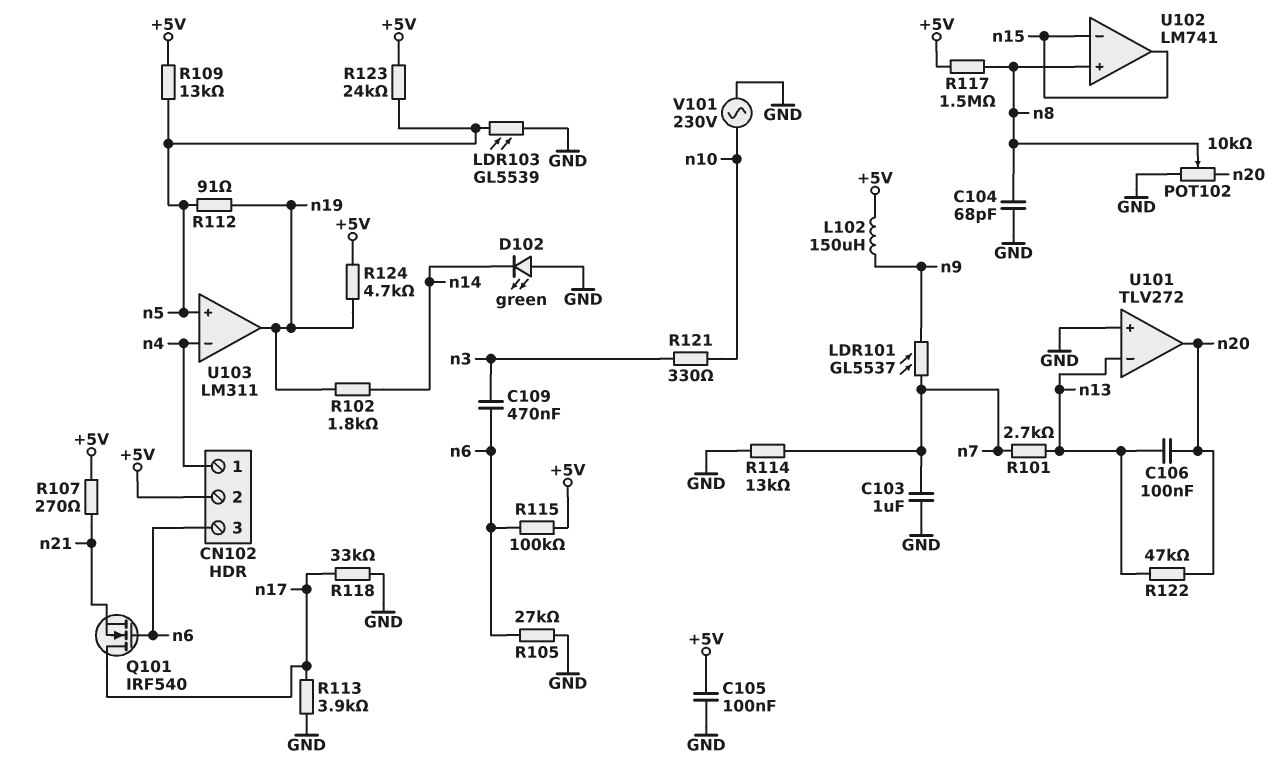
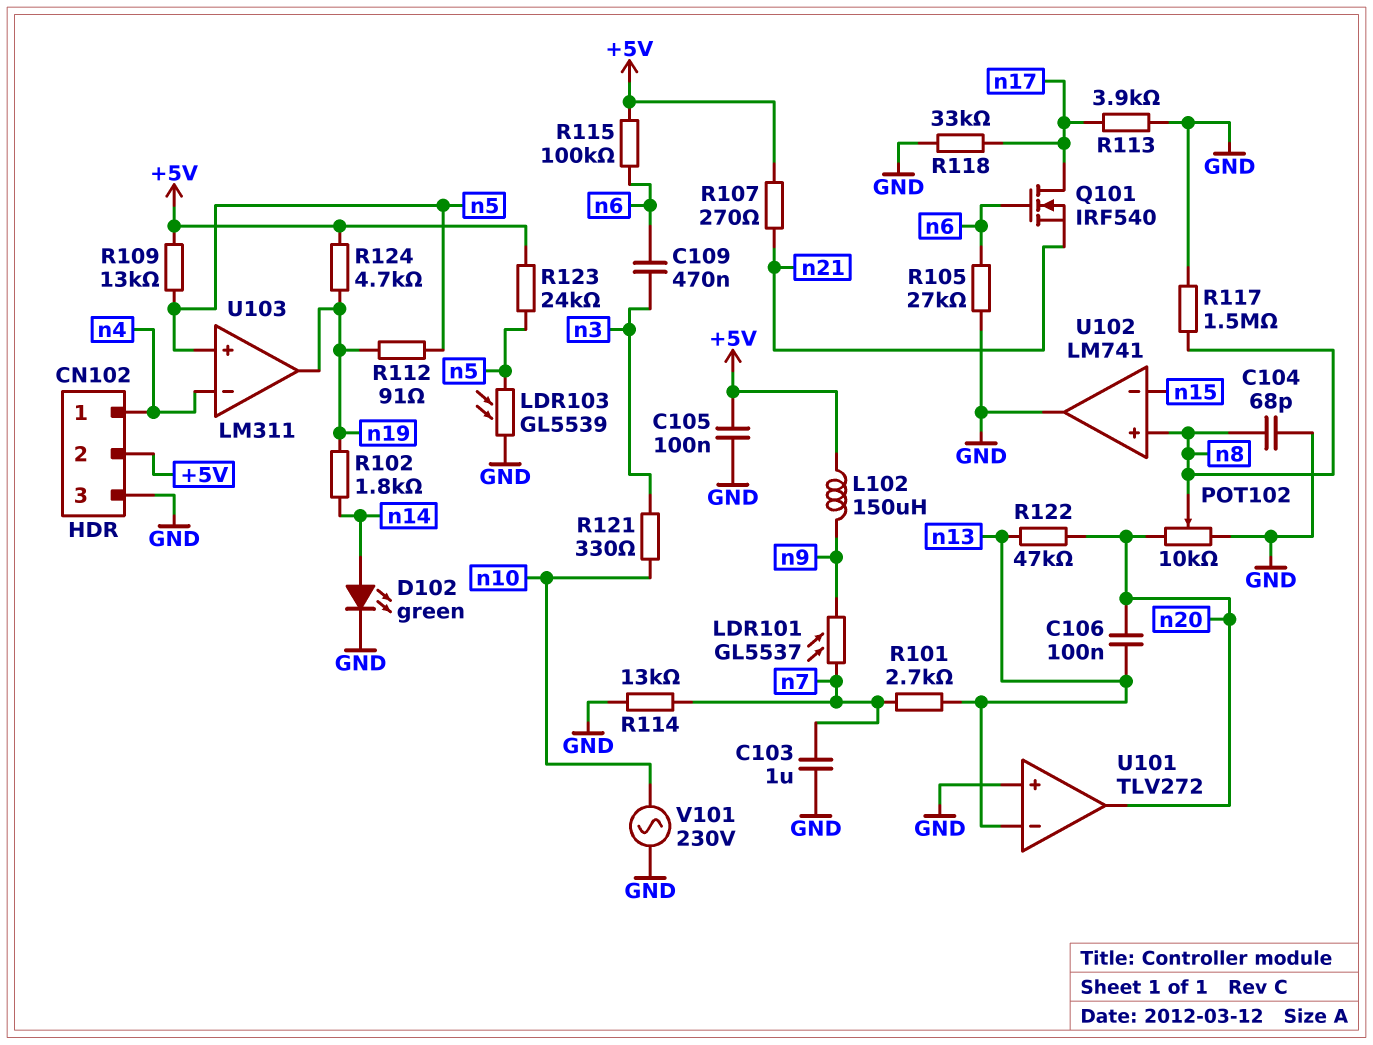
CN102 pin 3: n6 -> GND
D102: LED green (A GND, K n14) -> LED green (A n14, K GND)
R117: 1.5M (+5V, n8) -> 1.5M (GND, n8)
U102 pin out: n15 -> GND

